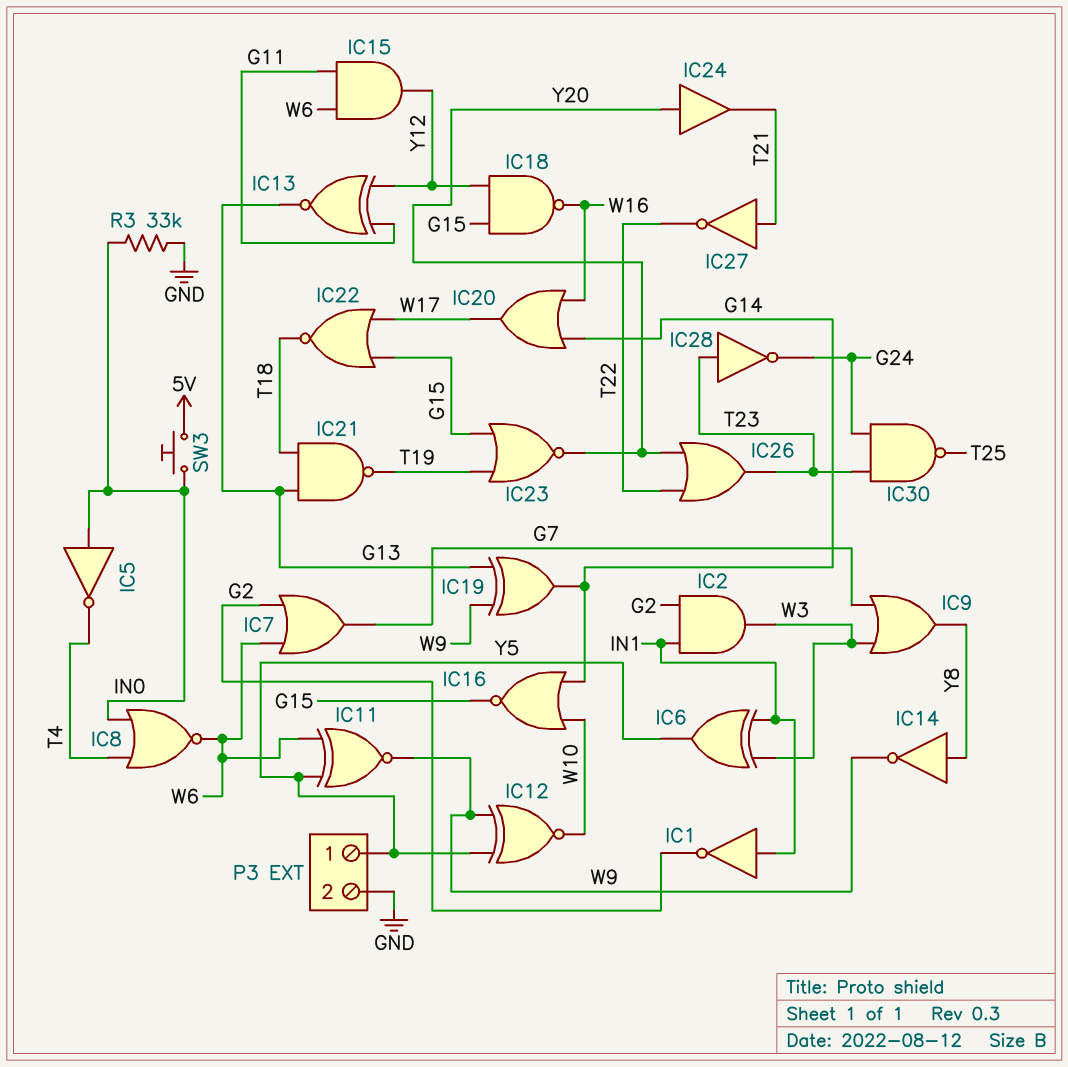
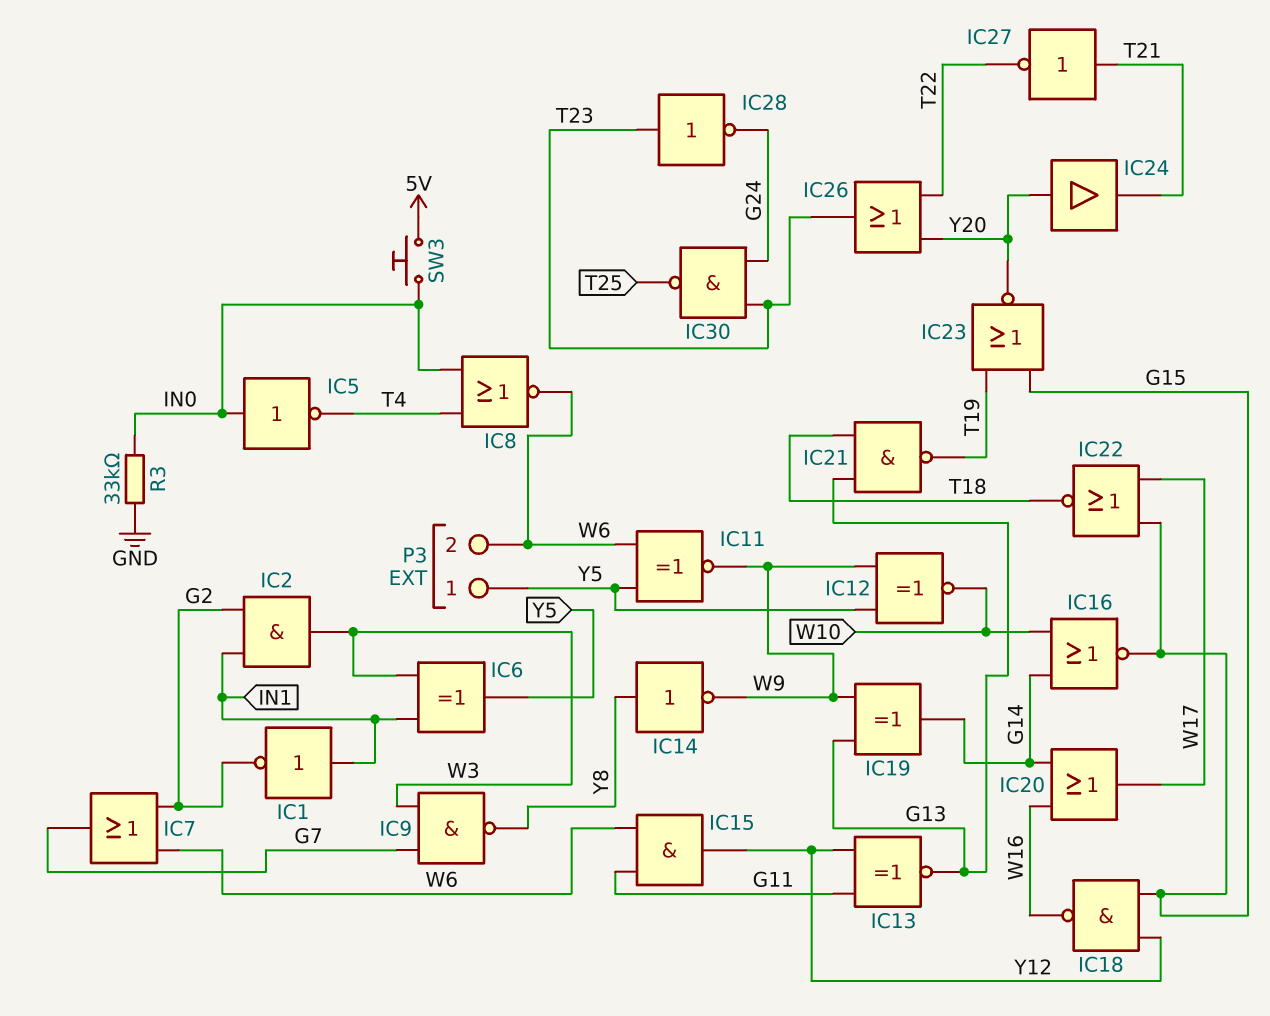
IC9: OR (in G7, in W3, out Y8) -> NAND (in G7, in W3, out Y8)
P3 pin 2: GND -> W6

